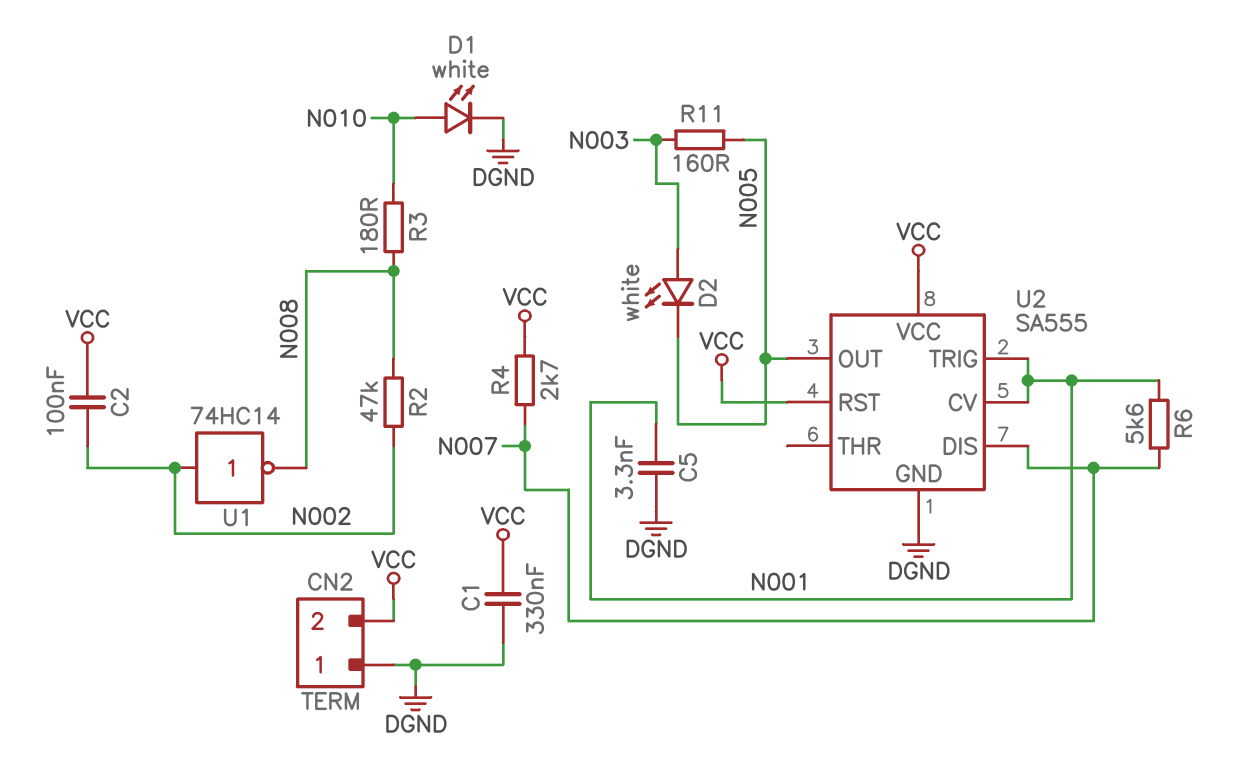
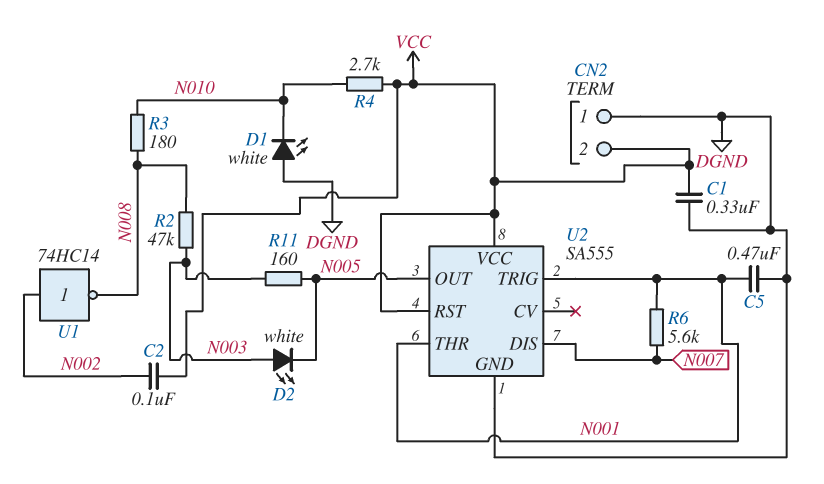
C5: 3.3nF (DGND, N001) -> 470nF (DGND, N001)
D1: LED white (A N010, K DGND) -> LED white (A DGND, K N010)
R2: 47k (N002, N008) -> 47k (N003, N008)
R4: 2.7k (N007, VCC) -> 2.7k (N010, VCC)
U2 pin CV: N001 -> none
U2 pin THR: none -> N001

